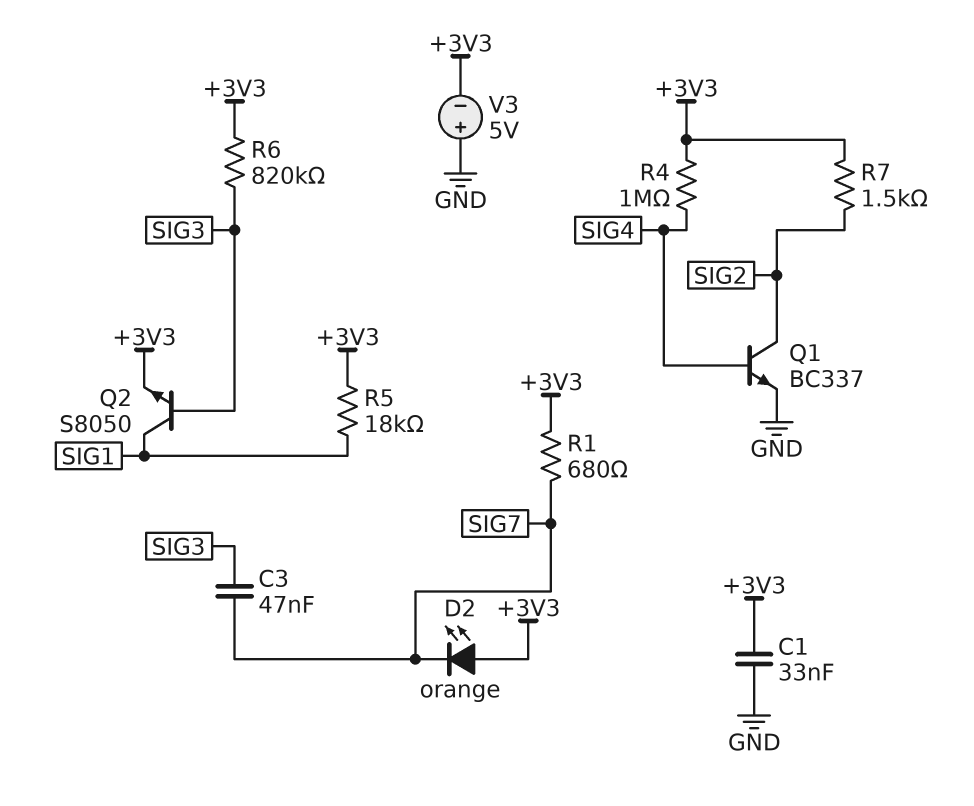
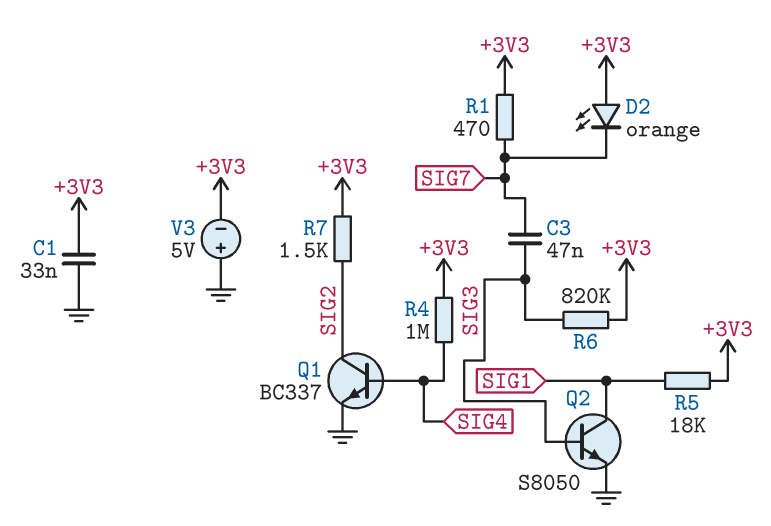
Q2: NPN S8050 (B SIG3, C SIG1, E +3V3) -> NPN S8050 (B SIG3, C SIG1, E GND)
R1: 680 (+3V3, SIG7) -> 470 (+3V3, SIG7)

